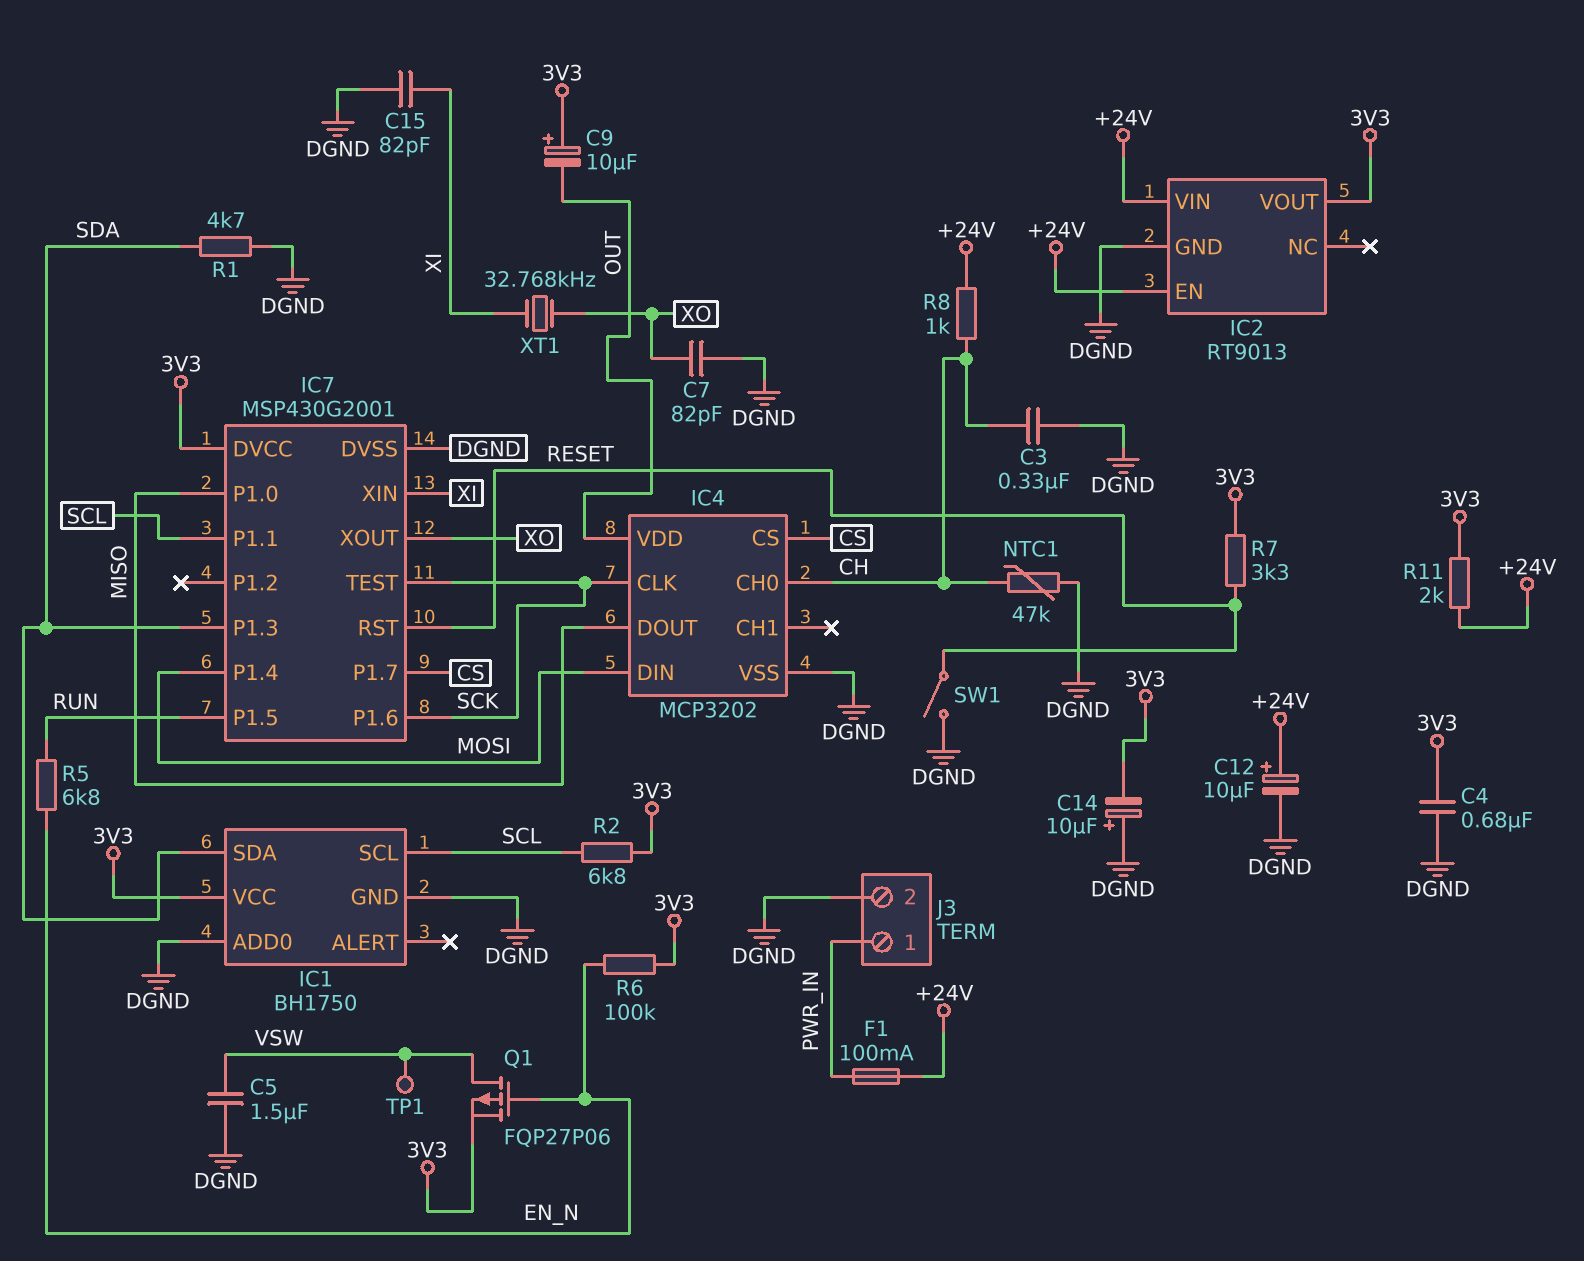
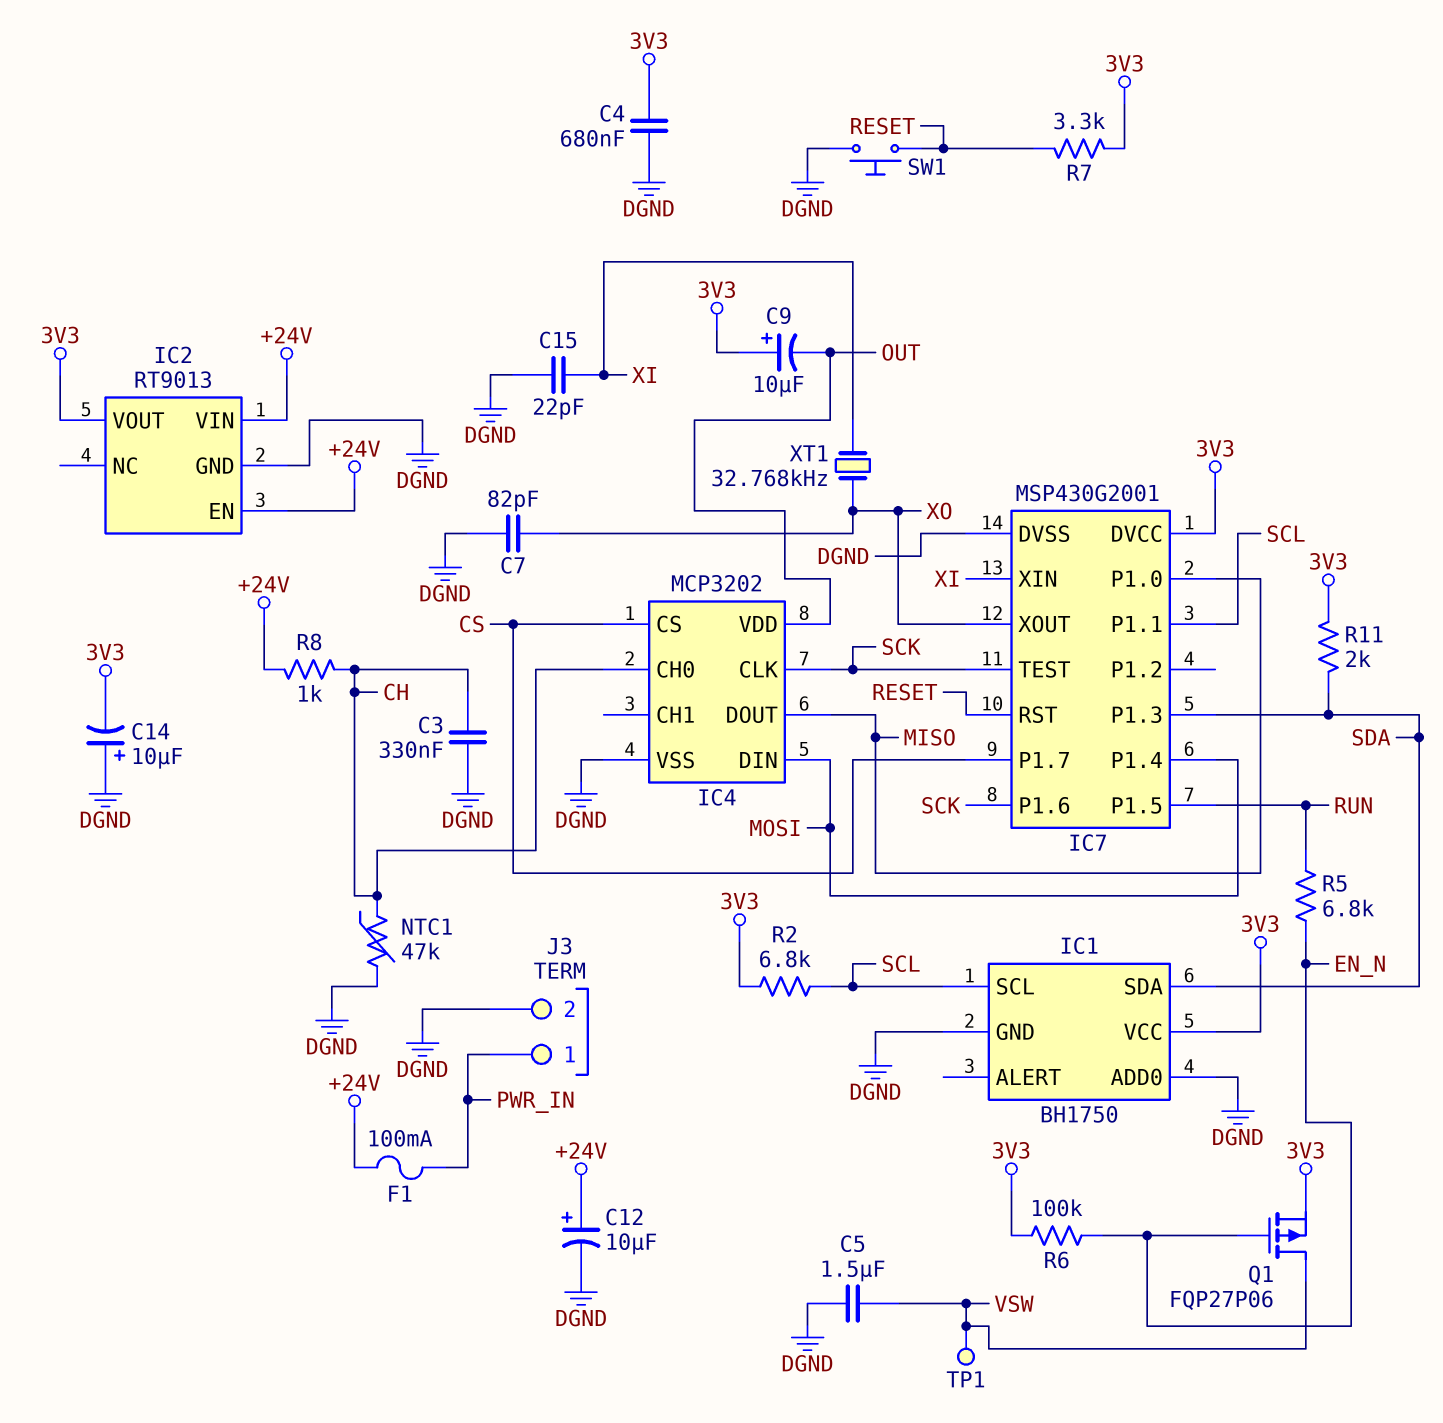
C15: 82pF (DGND, XI) -> 22pF (DGND, XI)
R1: 4.7k (DGND, SDA) -> none
R11: 2k (+24V, 3V3) -> 2k (3V3, SDA)
SW1: switch (DGND, RESET) -> button (DGND, RESET)

